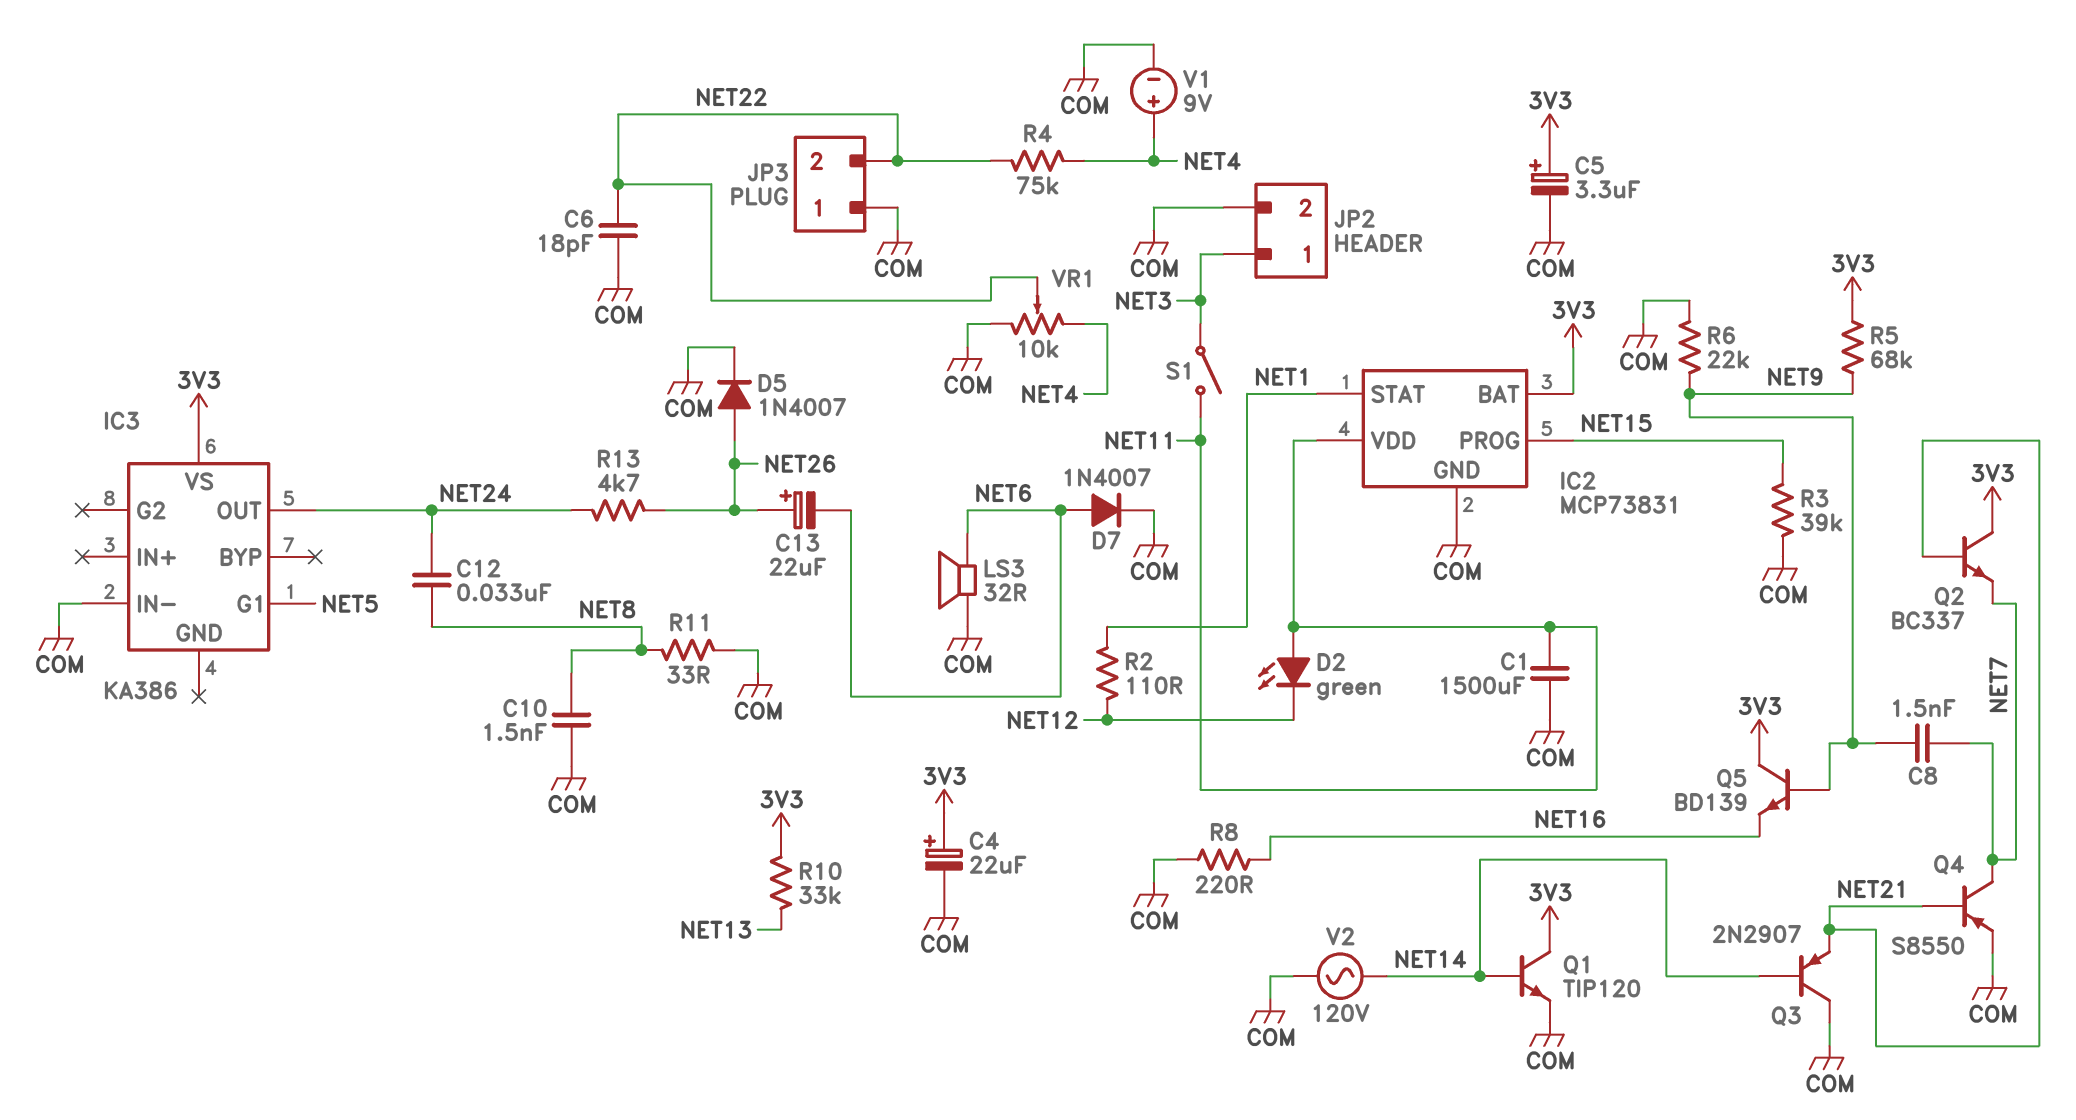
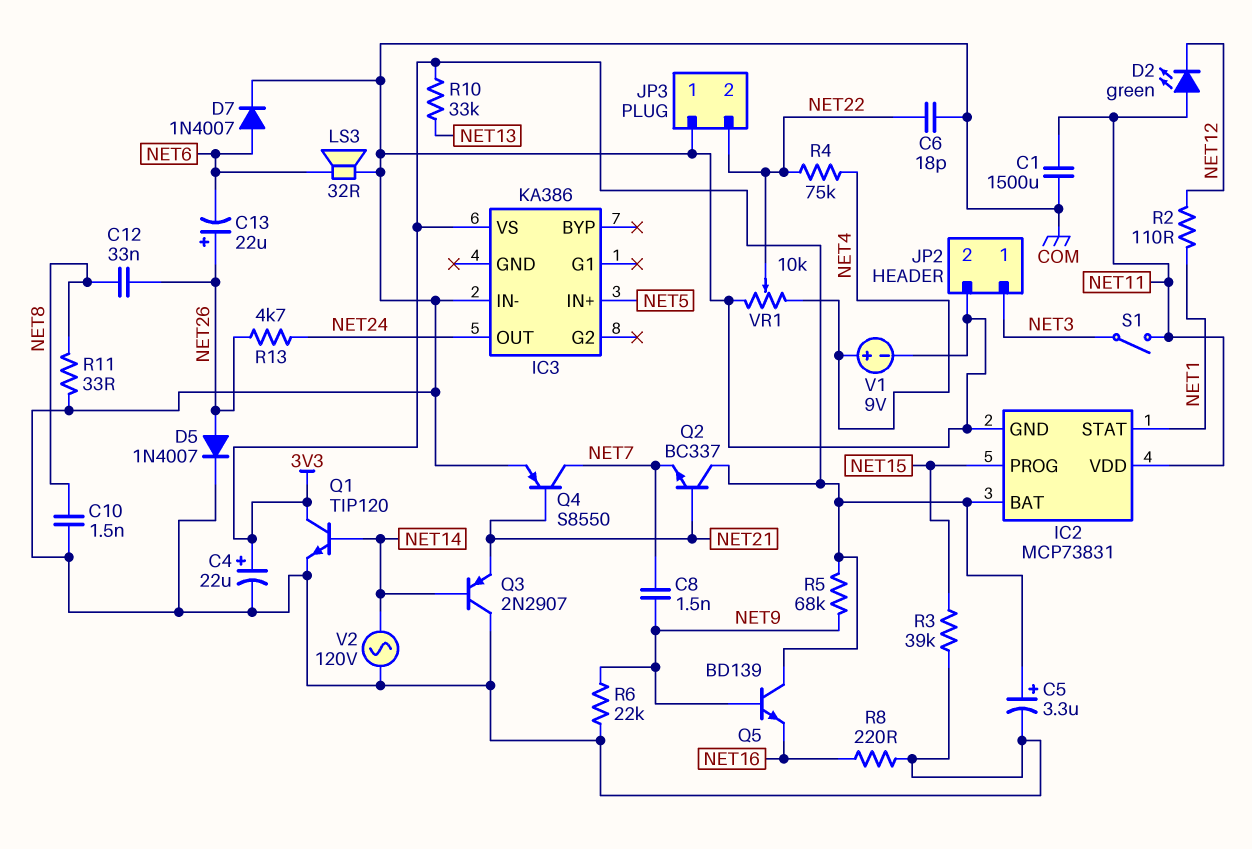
C12: 33nF (NET8, NET24) -> 33nF (NET8, NET26)
IC3 pin G1: NET5 -> none
IC3 pin IN+: none -> NET5

